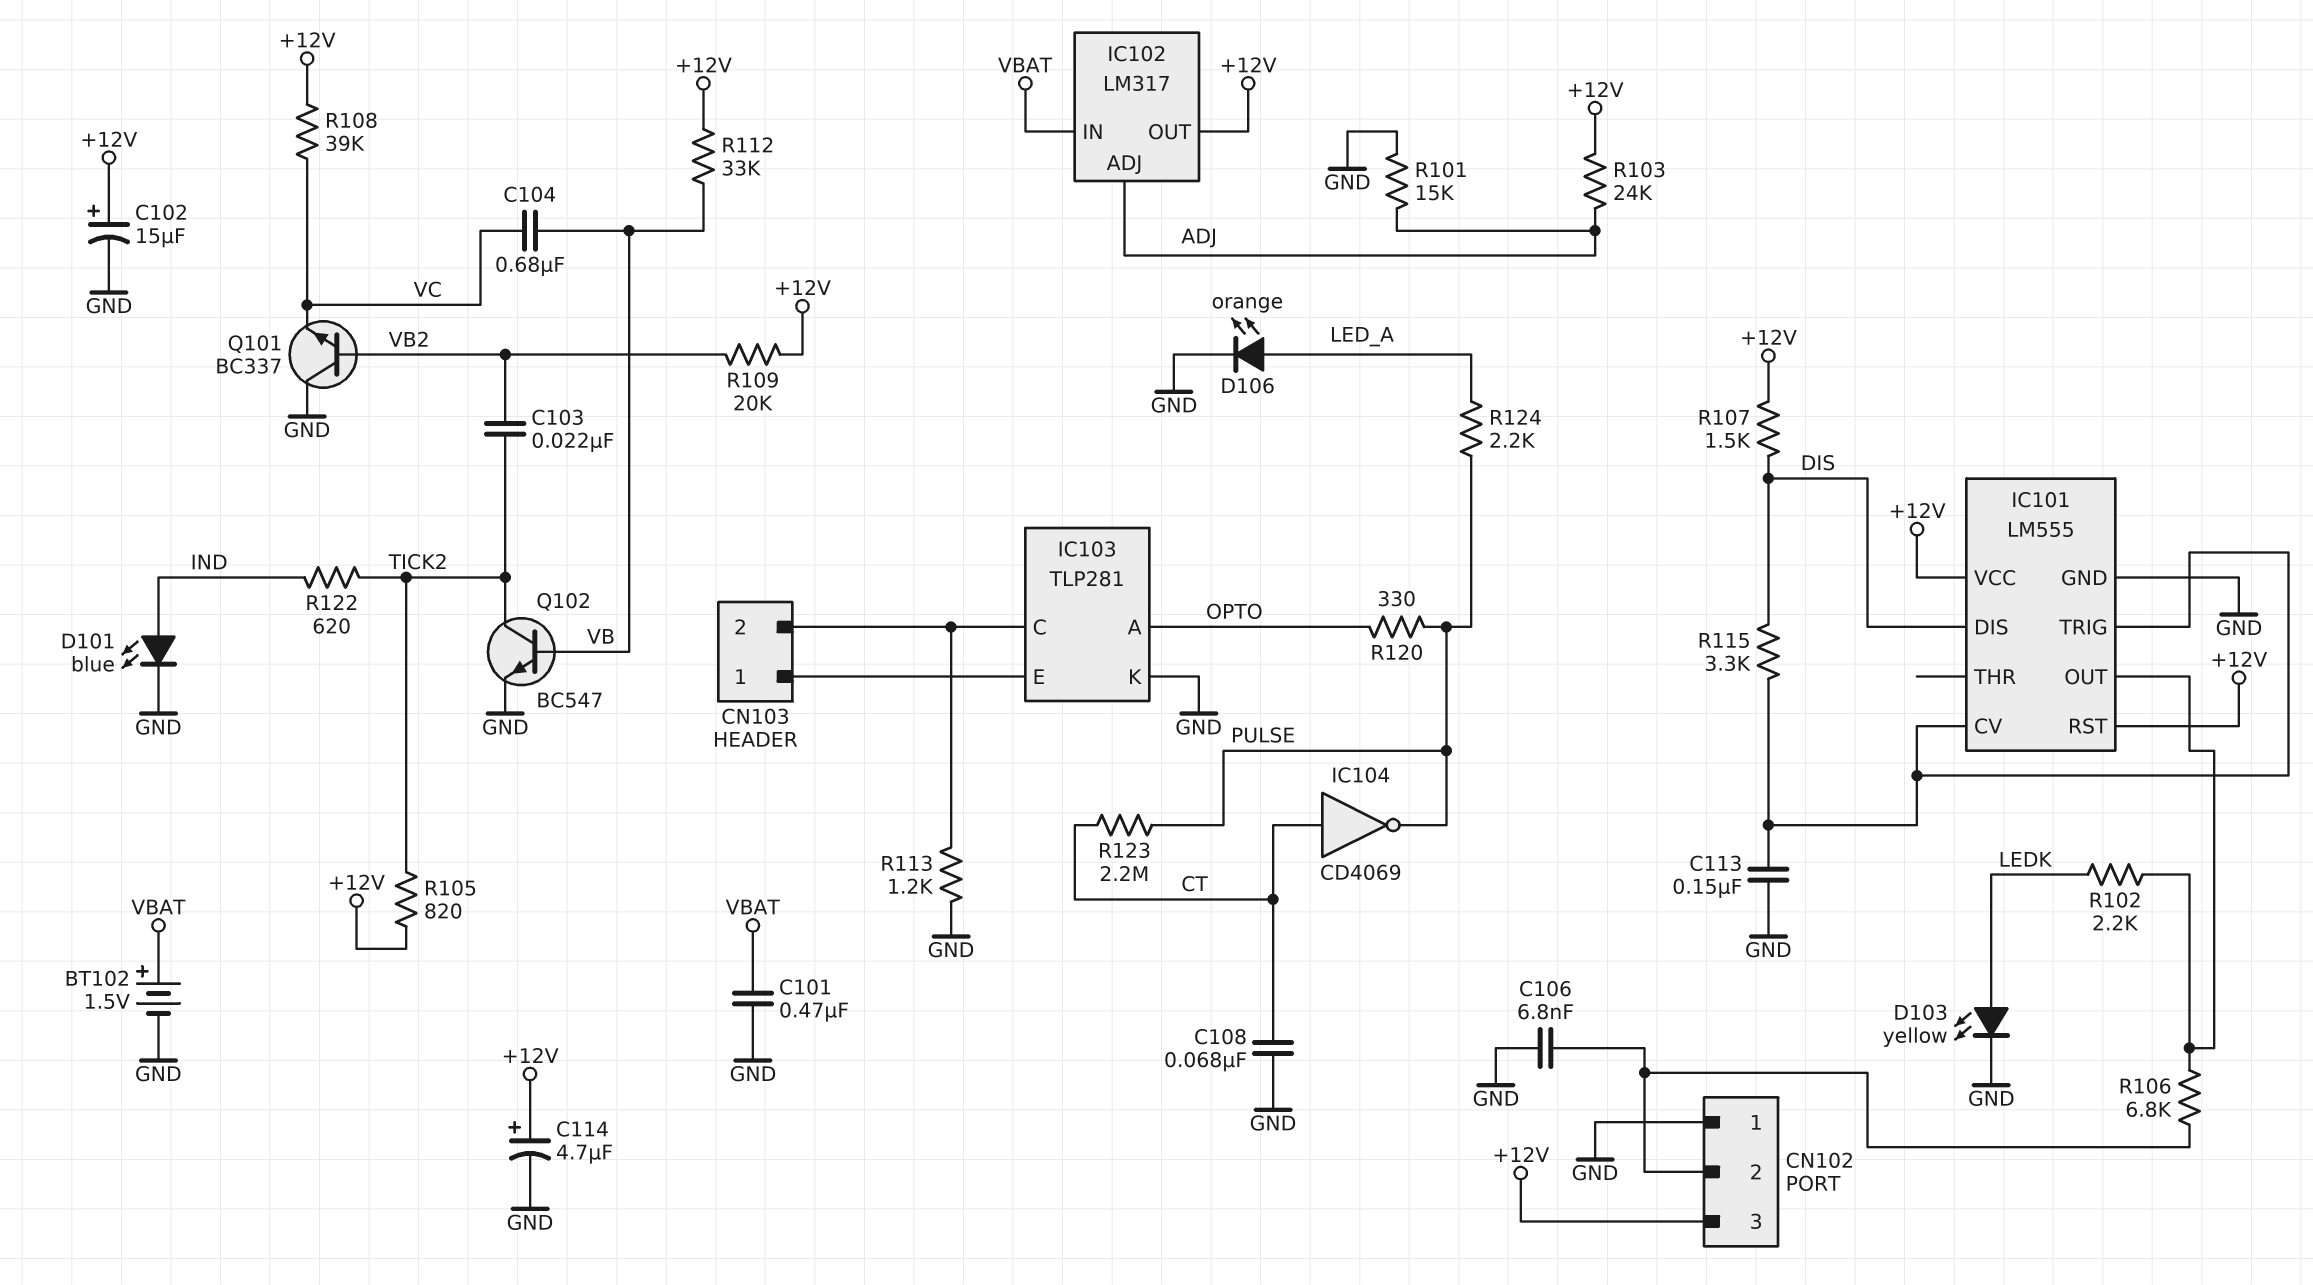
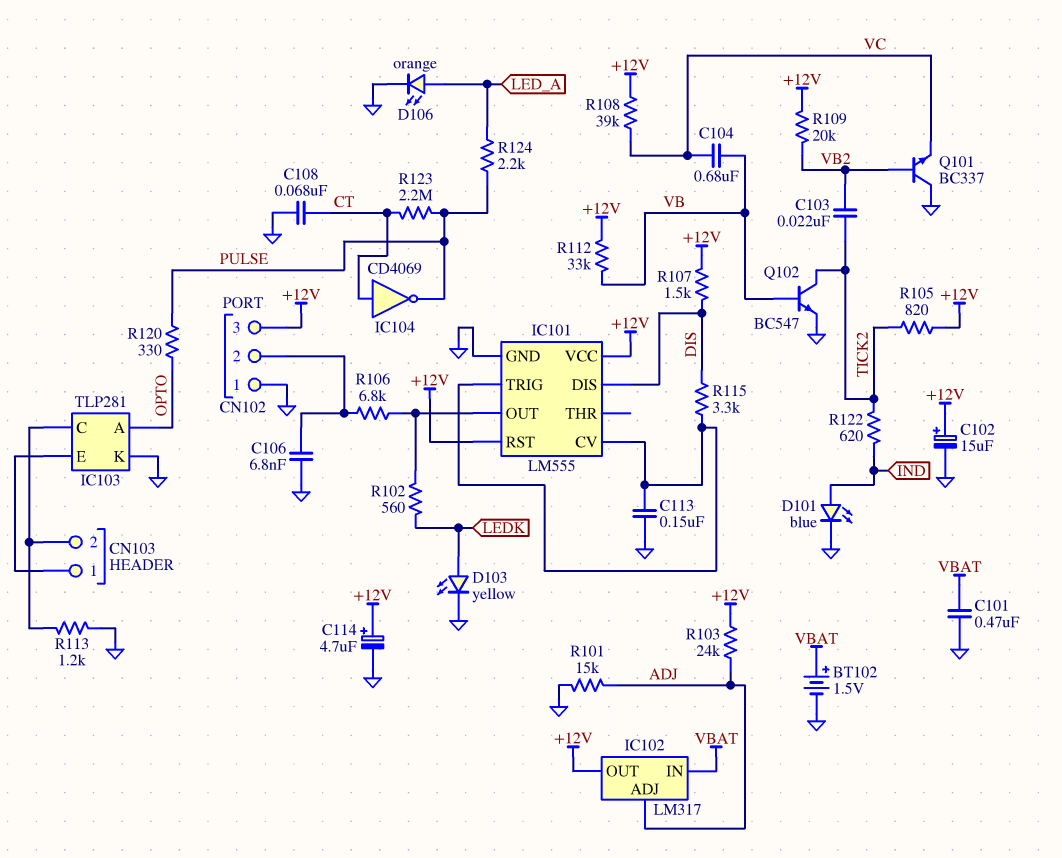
R102: 2.2k (IC101/OUT, LEDK) -> 560 (IC101/OUT, LEDK)

